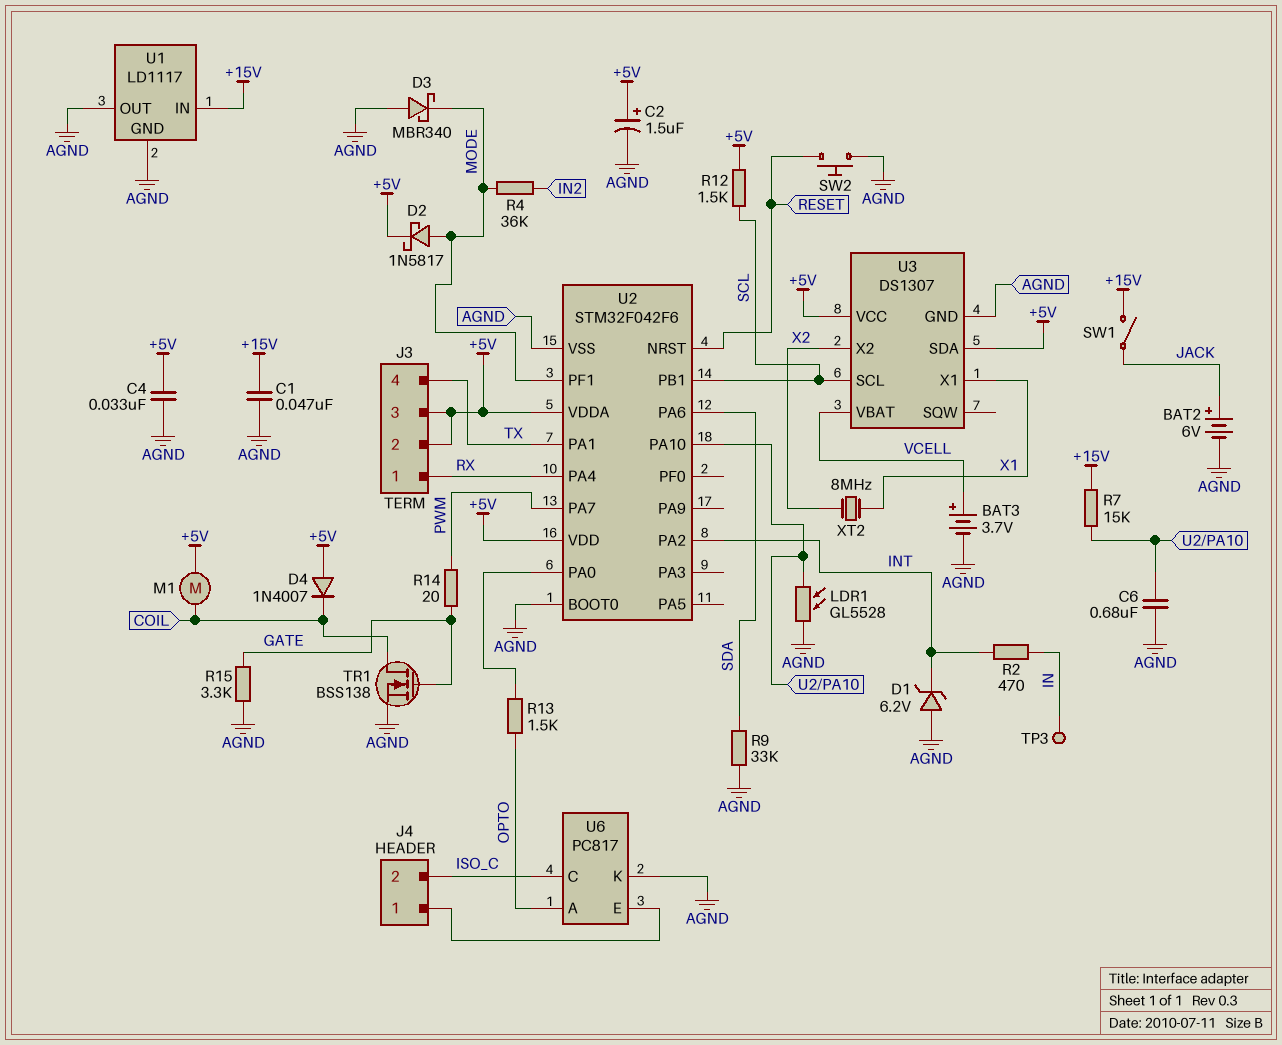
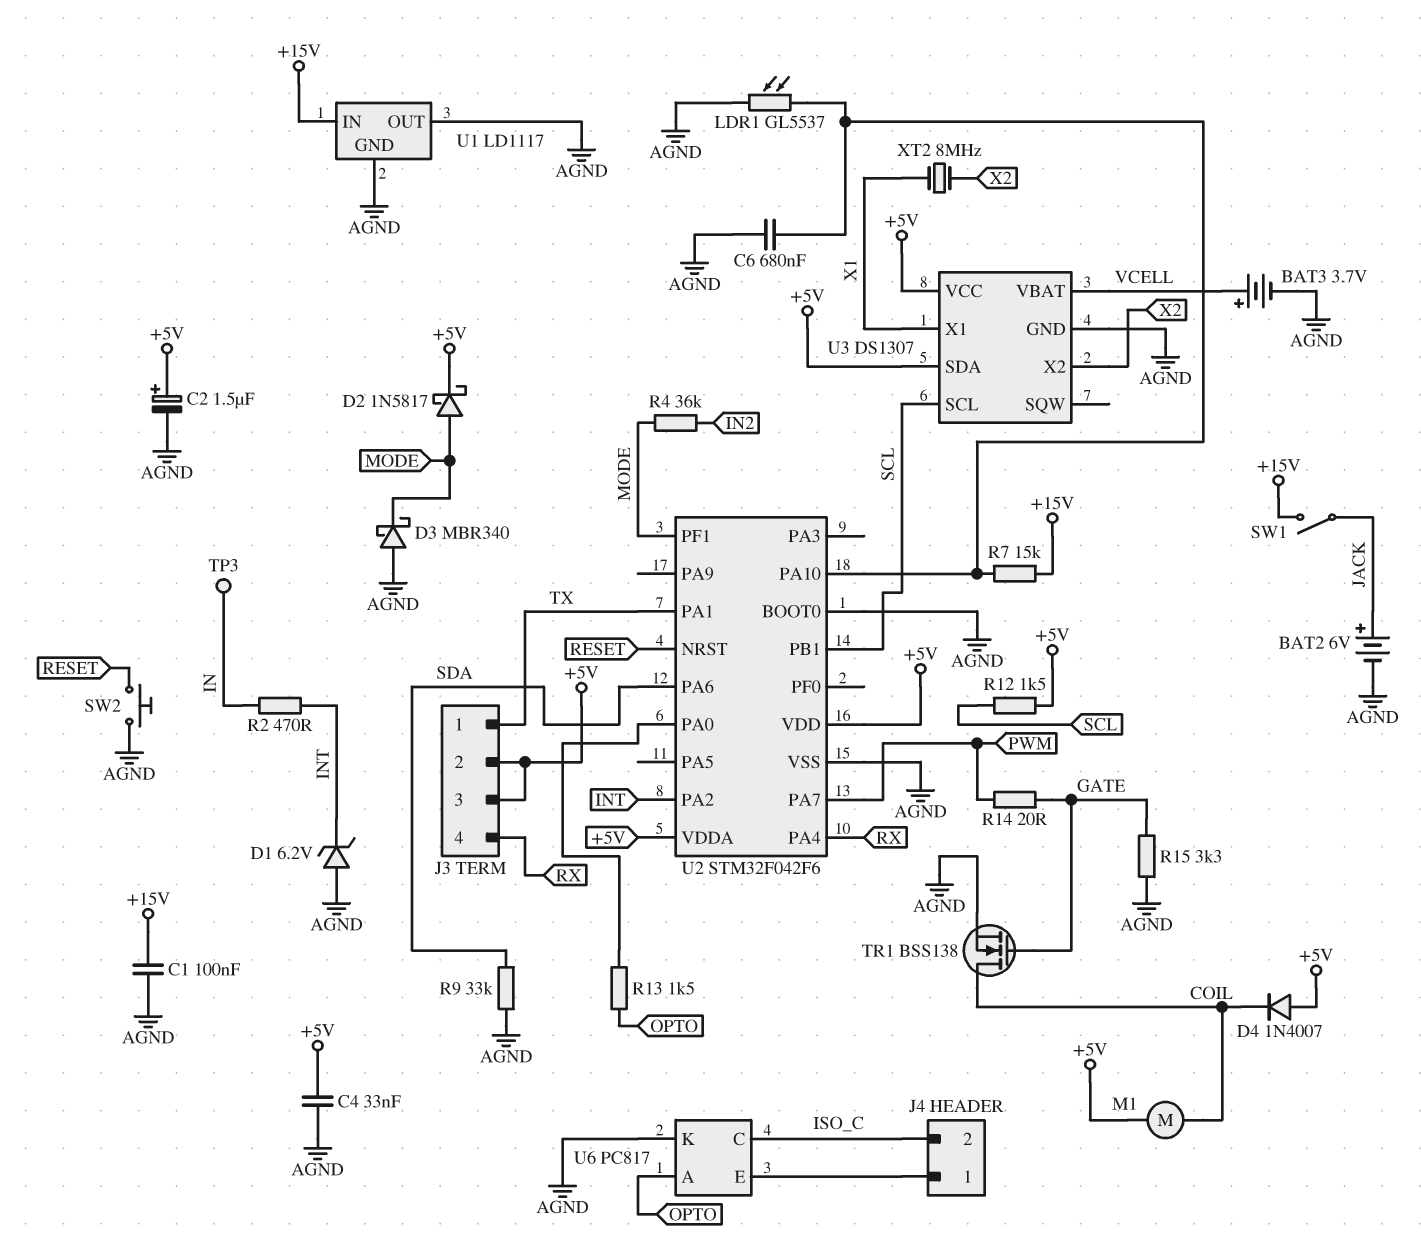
C1: 47nF (+15V, AGND) -> 100nF (+15V, AGND)
J3 pin 1: RX -> TX
J3 pin 4: TX -> RX
LDR1: GL5528 (AGND, U2/PA10) -> GL5537 (AGND, U2/PA10)

